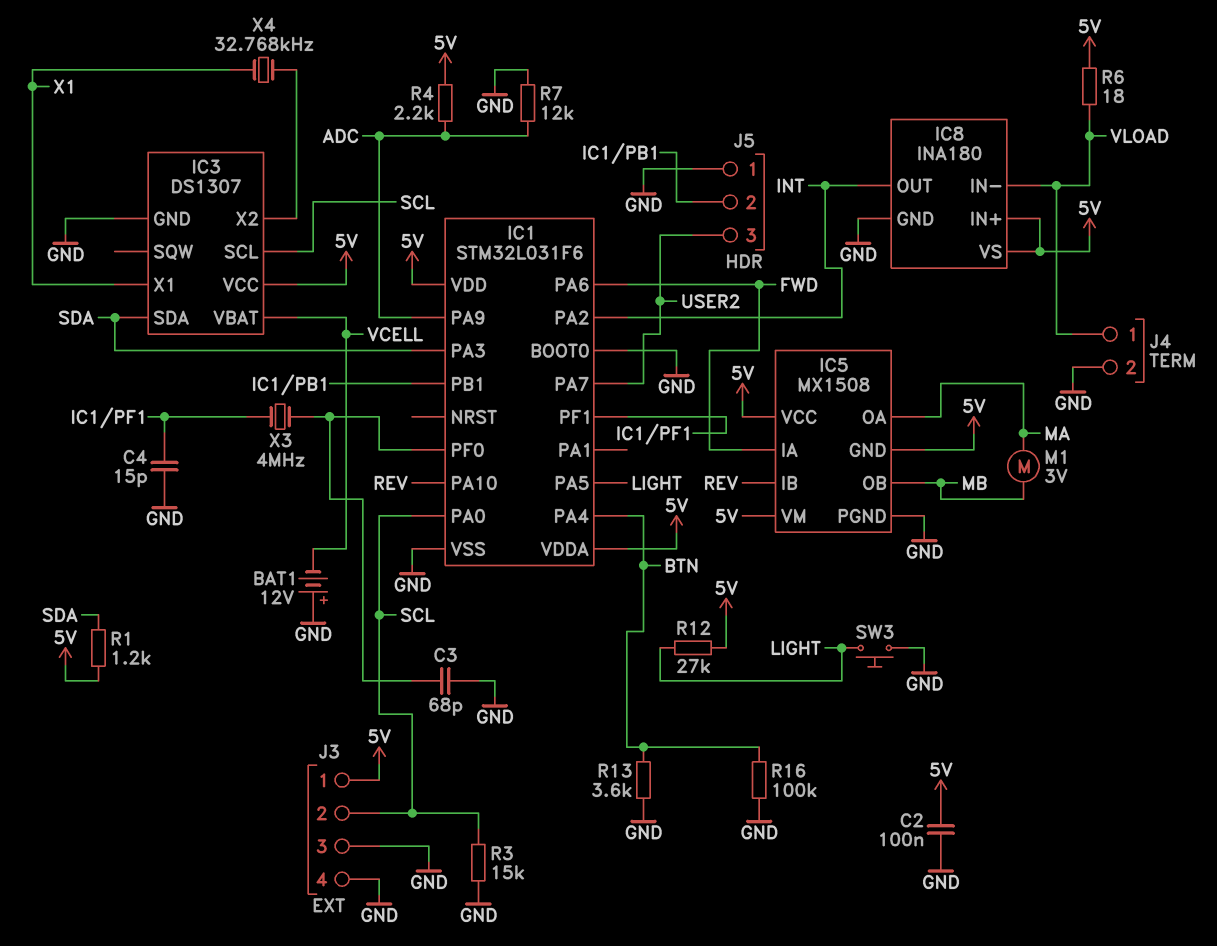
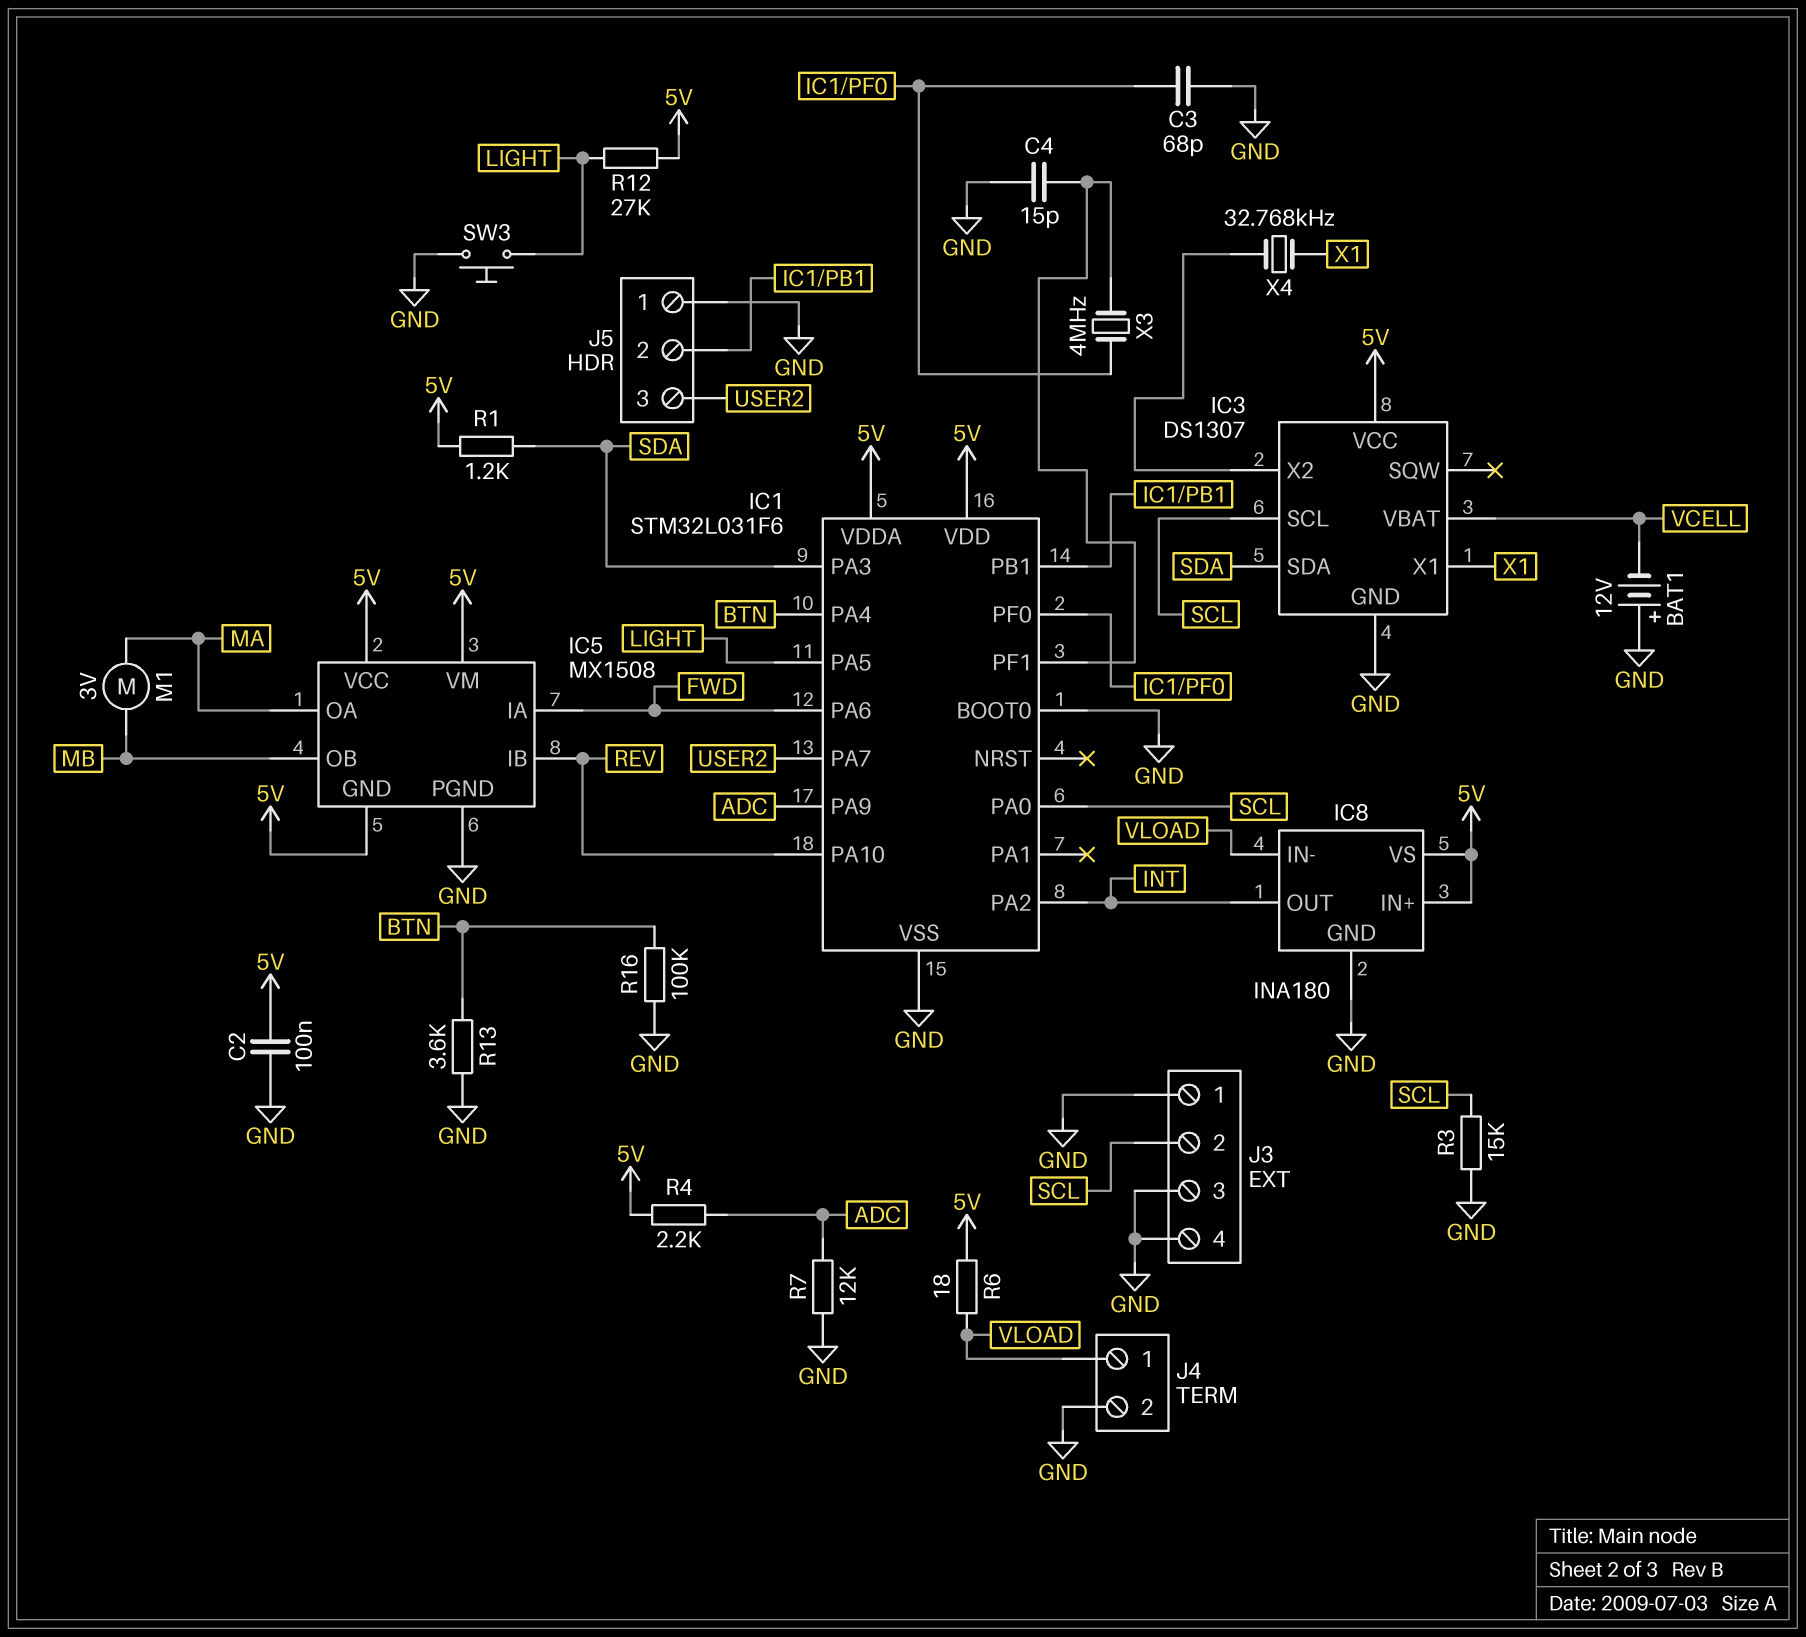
J3 pin 1: 5V -> GND

